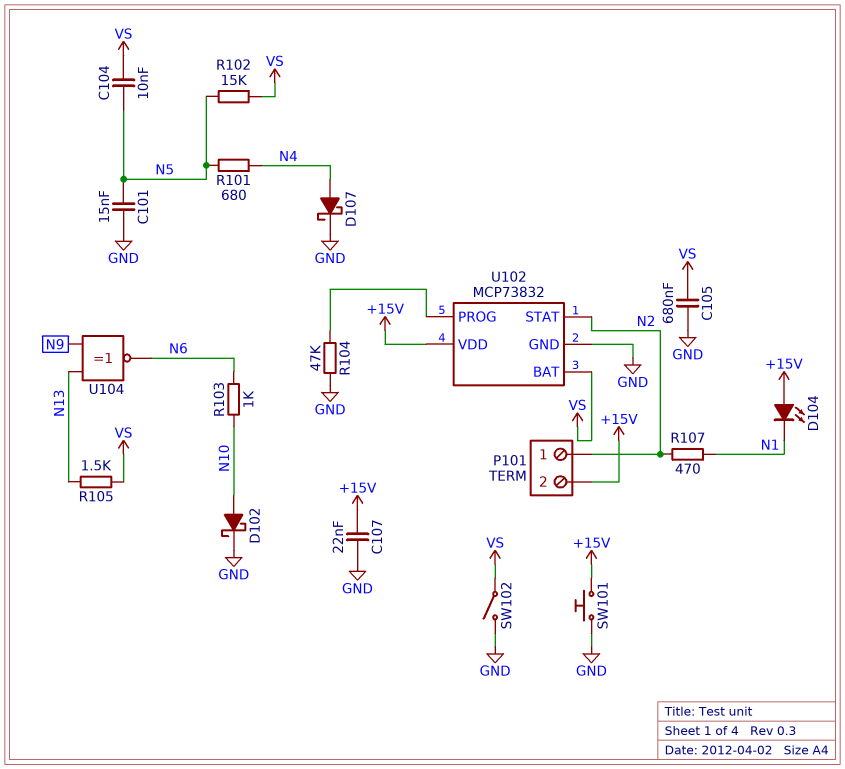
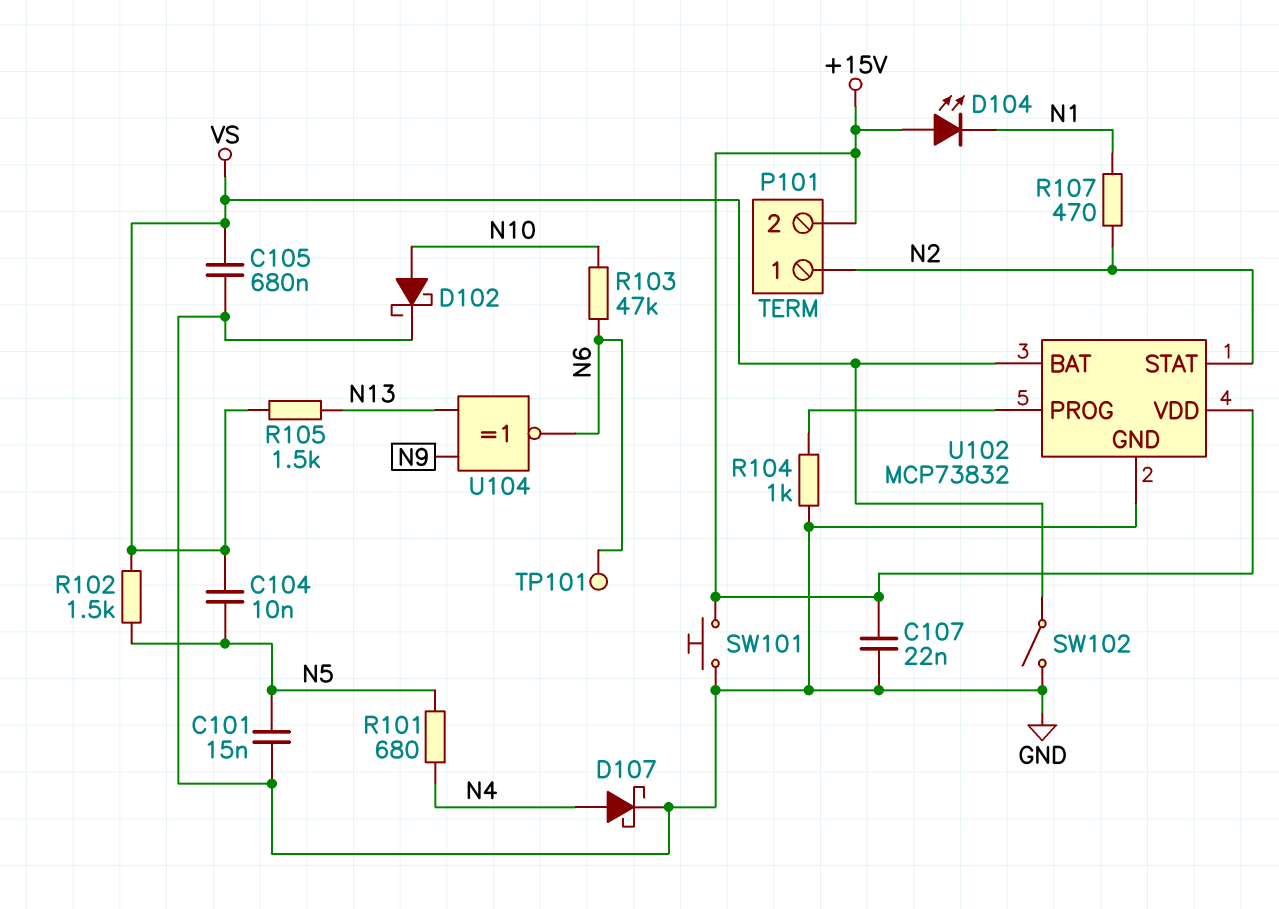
R102: 15k (N5, VS) -> 1.5k (N5, VS)
R103: 1k (N6, N10) -> 47k (N6, N10)
R104: 47k (GND, U102/PROG) -> 1k (GND, U102/PROG)
TP101: none -> test point (N6)

